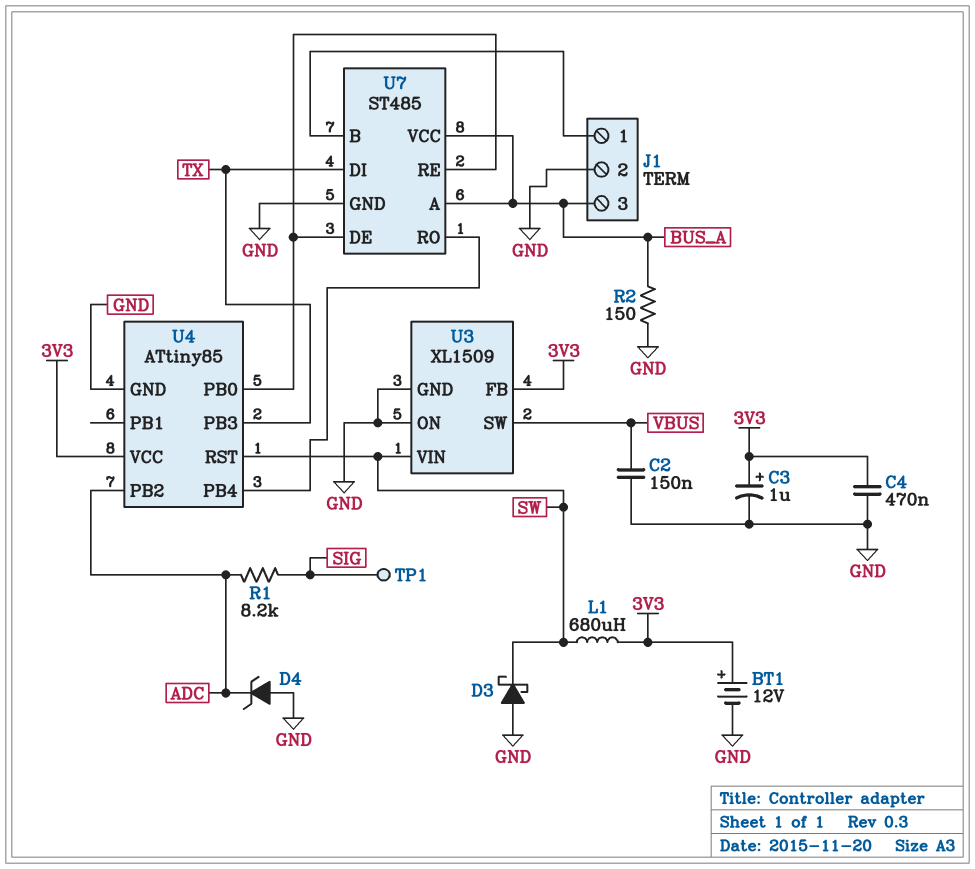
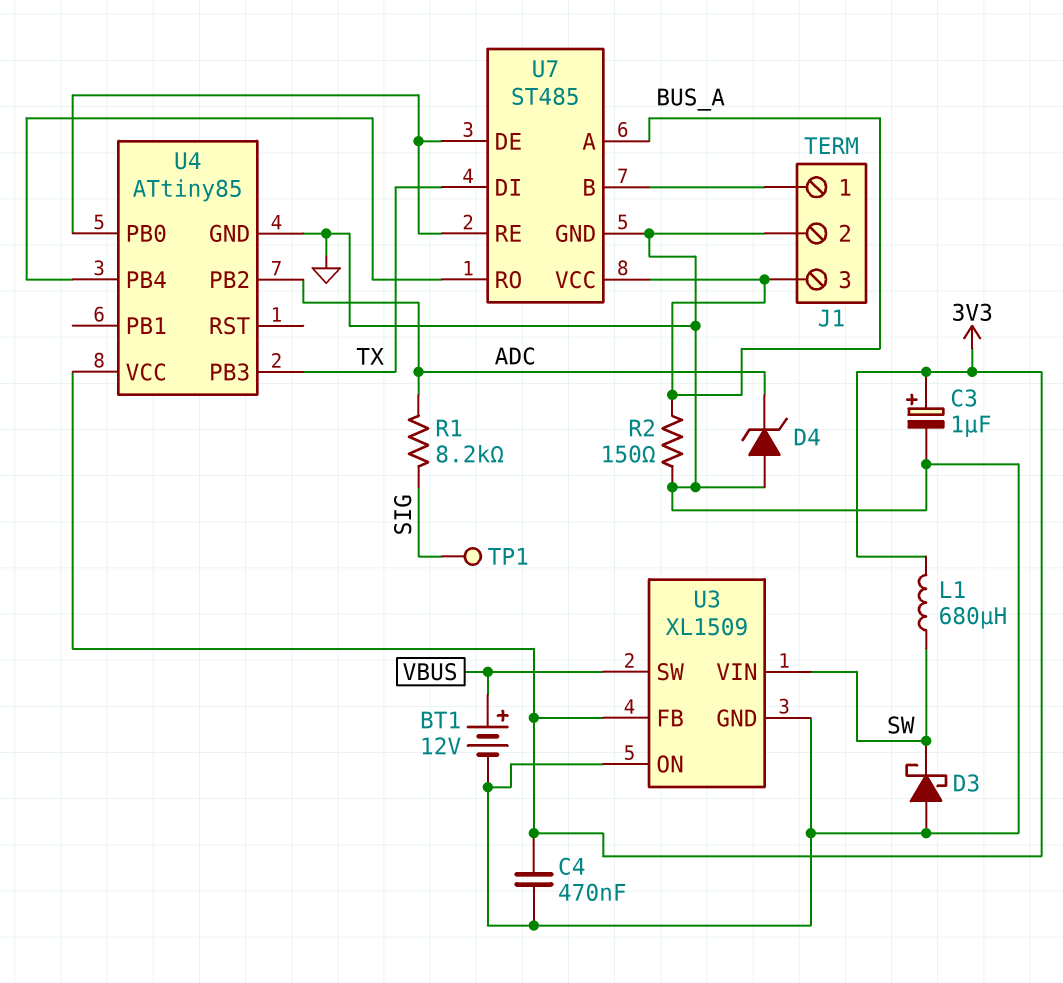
BT1: 12V (plus 3V3, minus GND) -> 12V (plus VBUS, minus GND)
C2: 150nF (GND, VBUS) -> none
U4 pin RST: SW -> none

